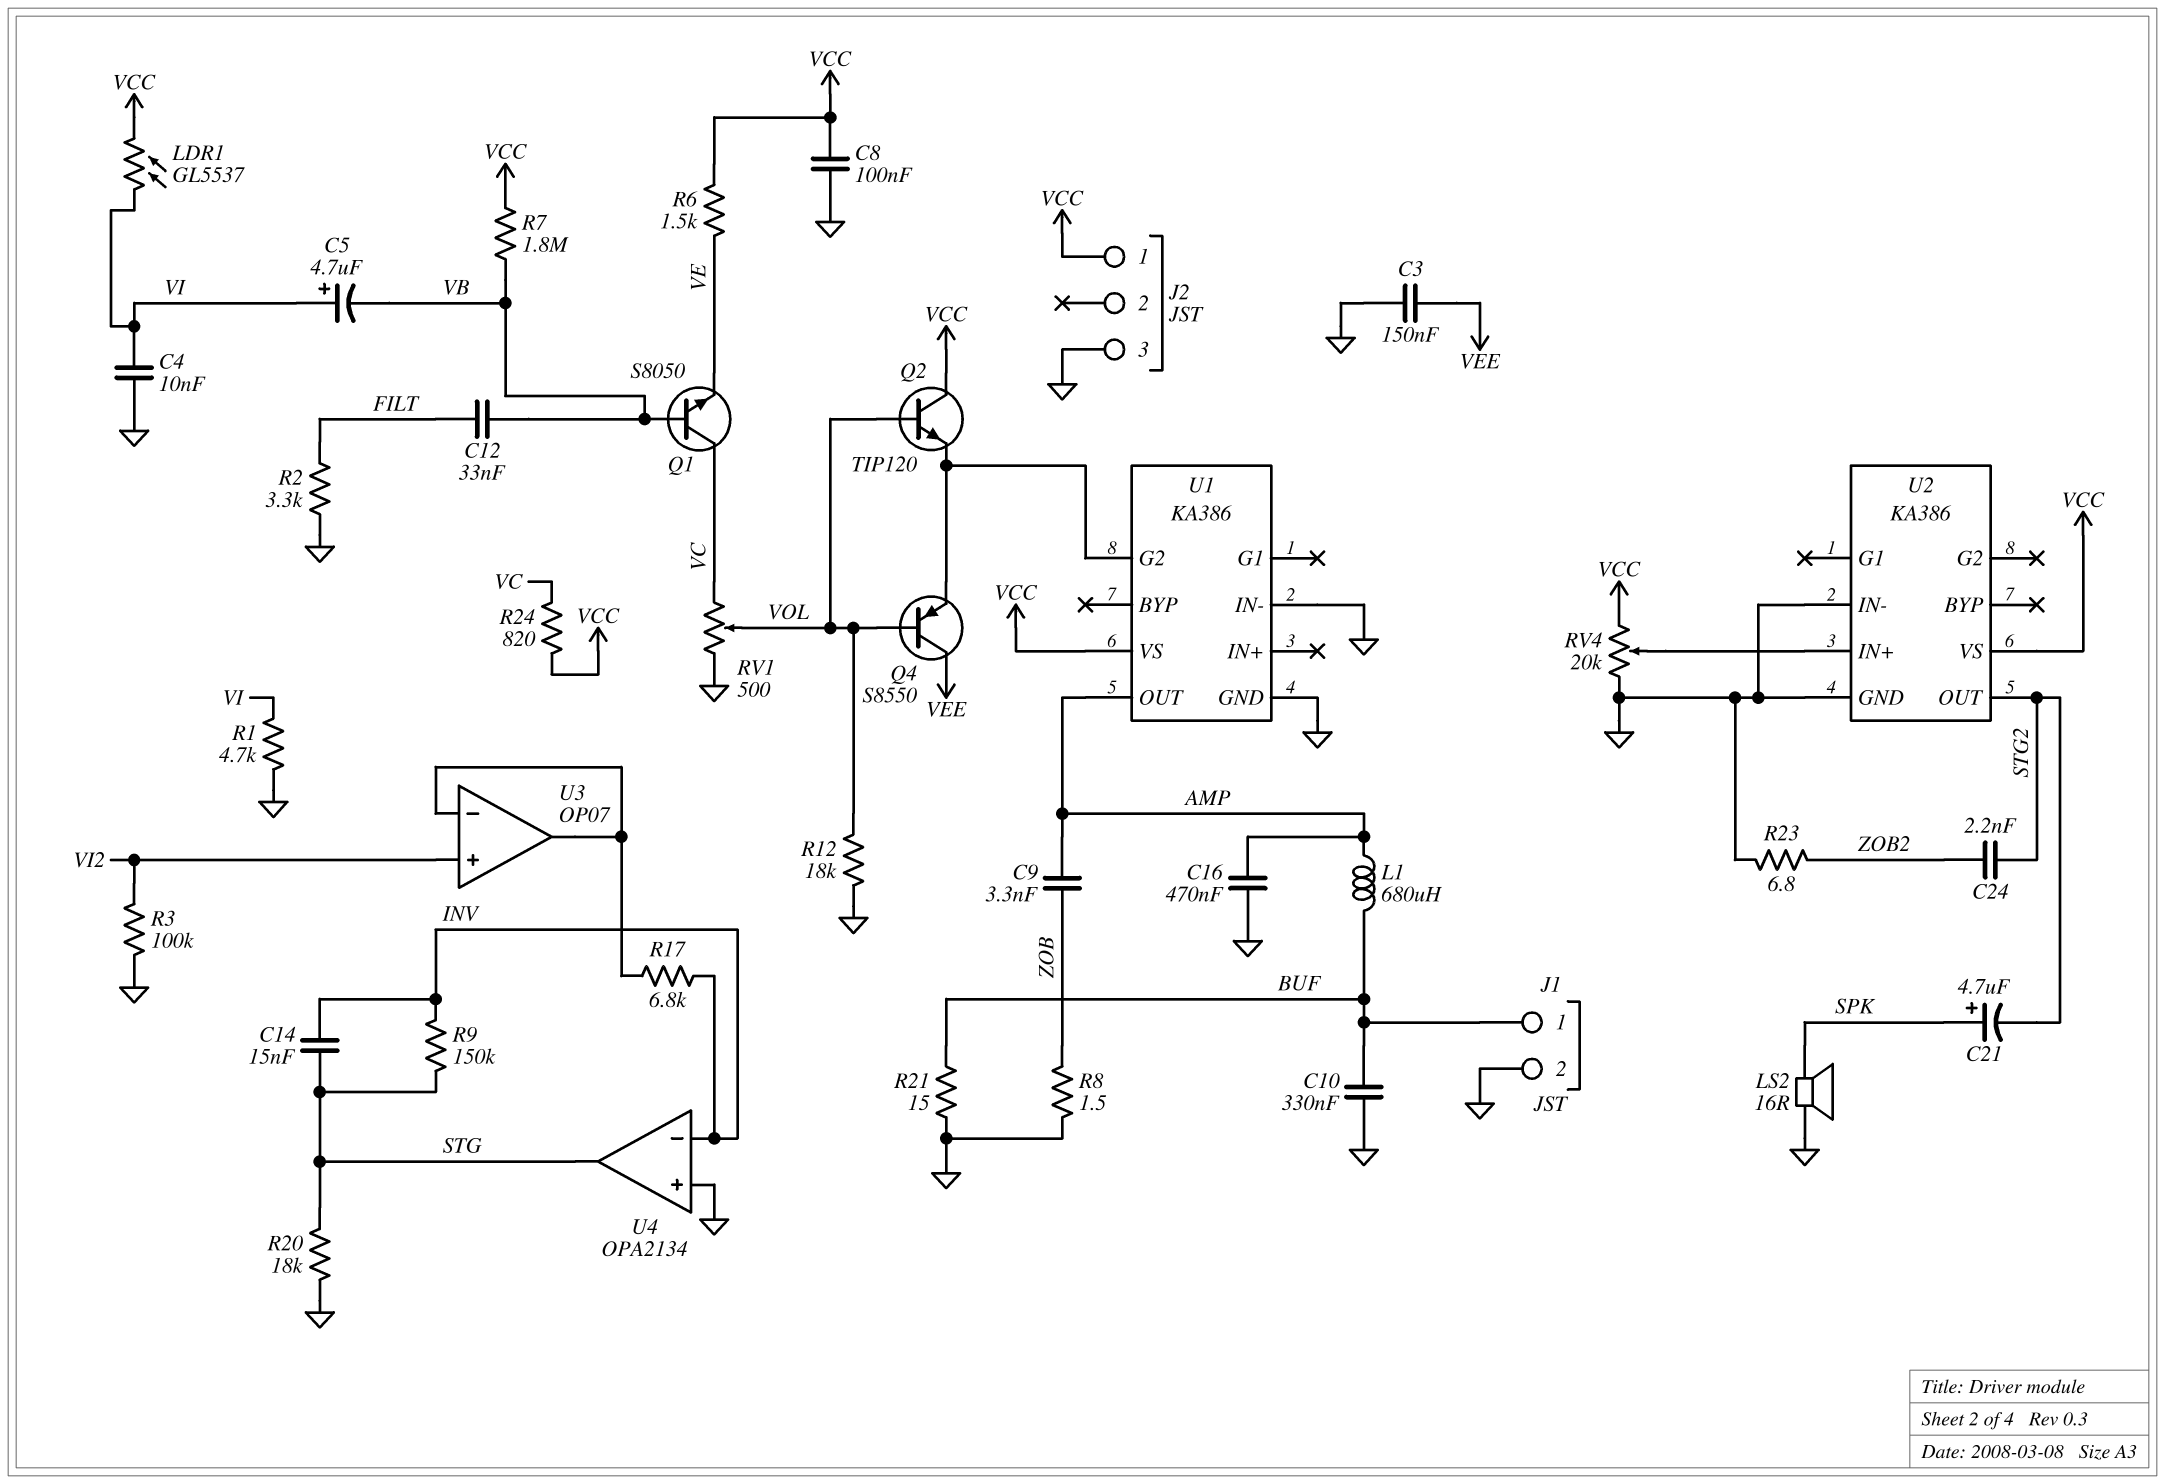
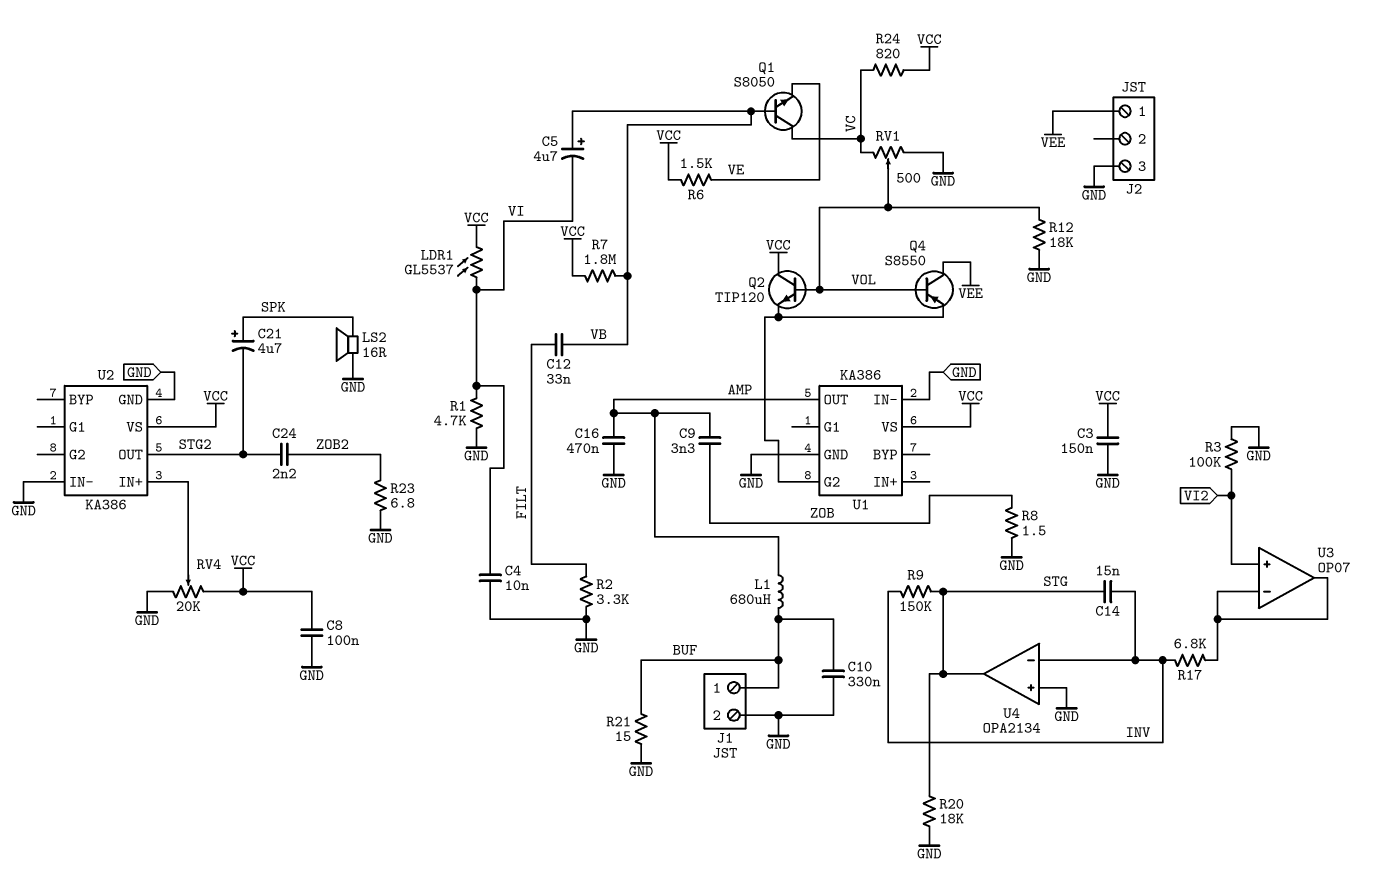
C3: 150nF (GND, VEE) -> 150nF (GND, VCC)
C5: 4.7uF (plus VI, minus VB) -> 4.7uF (plus VB, minus VI)
J2 pin 1: VCC -> VEE

